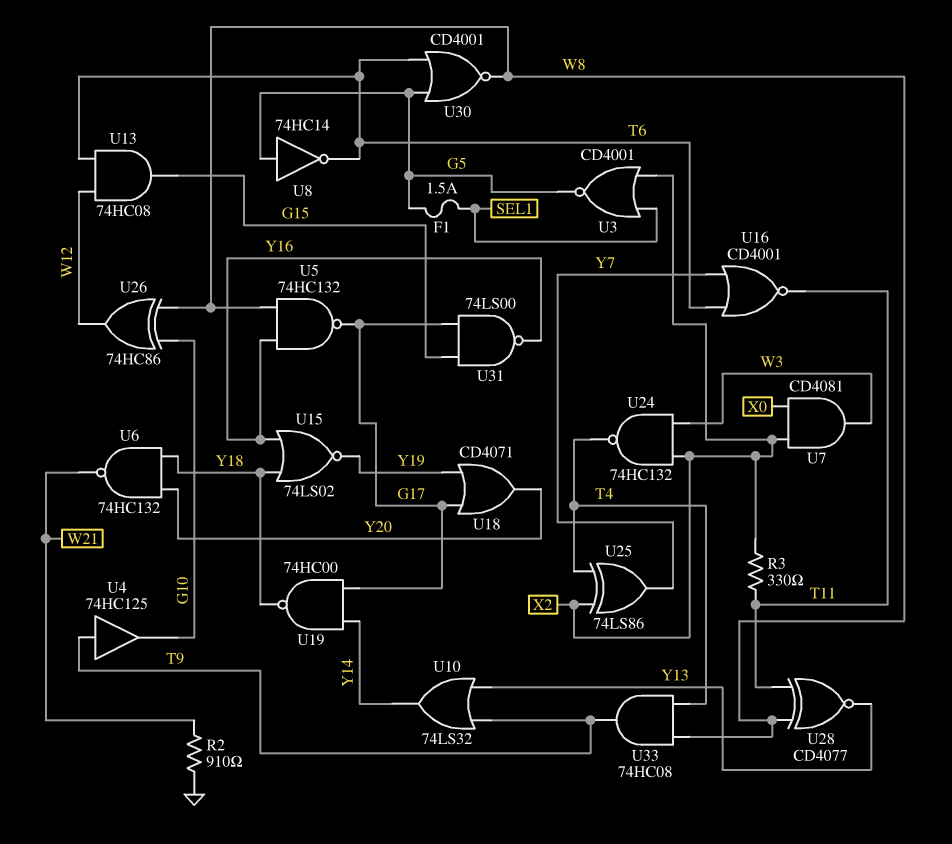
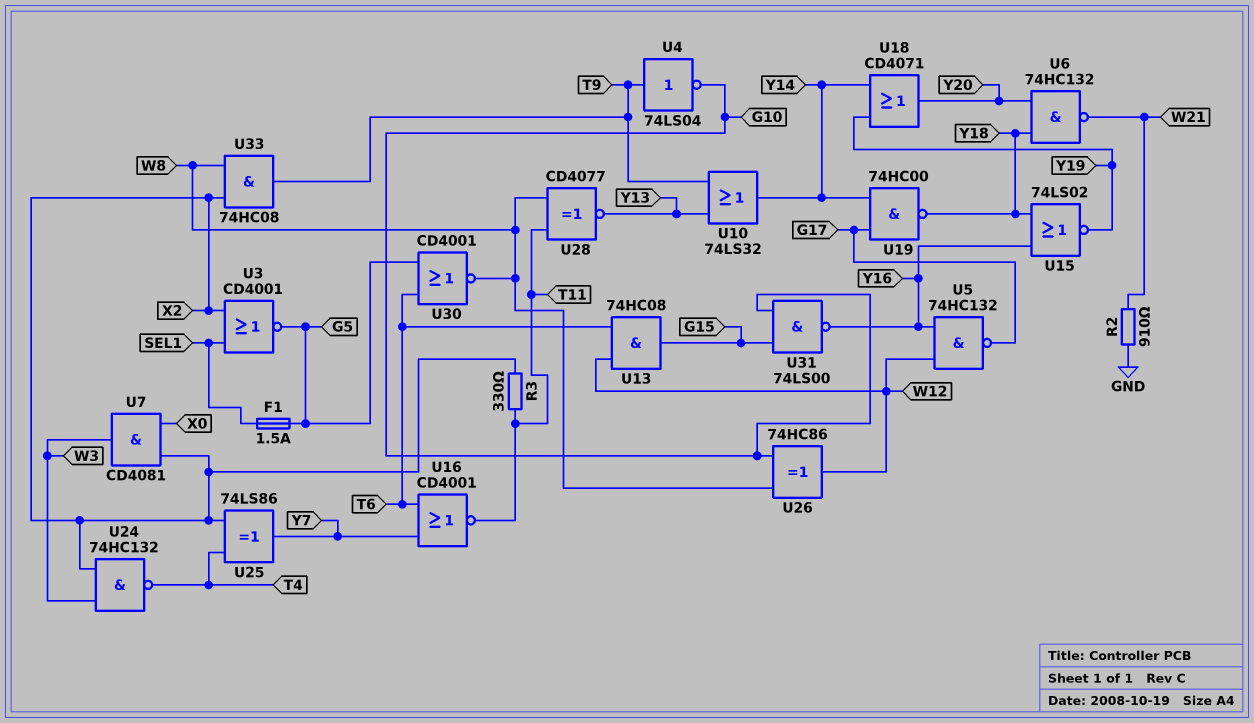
U4: buffer 74HC125 (in T9, out G10) -> NOT 74LS04 (in T9, out G10)
U5: NAND 74HC132 (in W8, in Y16, out G17) -> NAND 74HC132 (in W12, in Y16, out G17)
U8: NOT 74HC14 (in G5, out T6) -> none
U18: OR CD4071 (in G17, in Y19, out Y20) -> OR CD4071 (in Y14, in Y19, out Y20)
U31: NAND 74LS00 (in G15, in G17, out Y16) -> NAND 74LS00 (in G10, in G15, out Y16)
U33: AND 74HC08 (in T4, in W8, out T9) -> AND 74HC08 (in W8, in X2, out T9)

